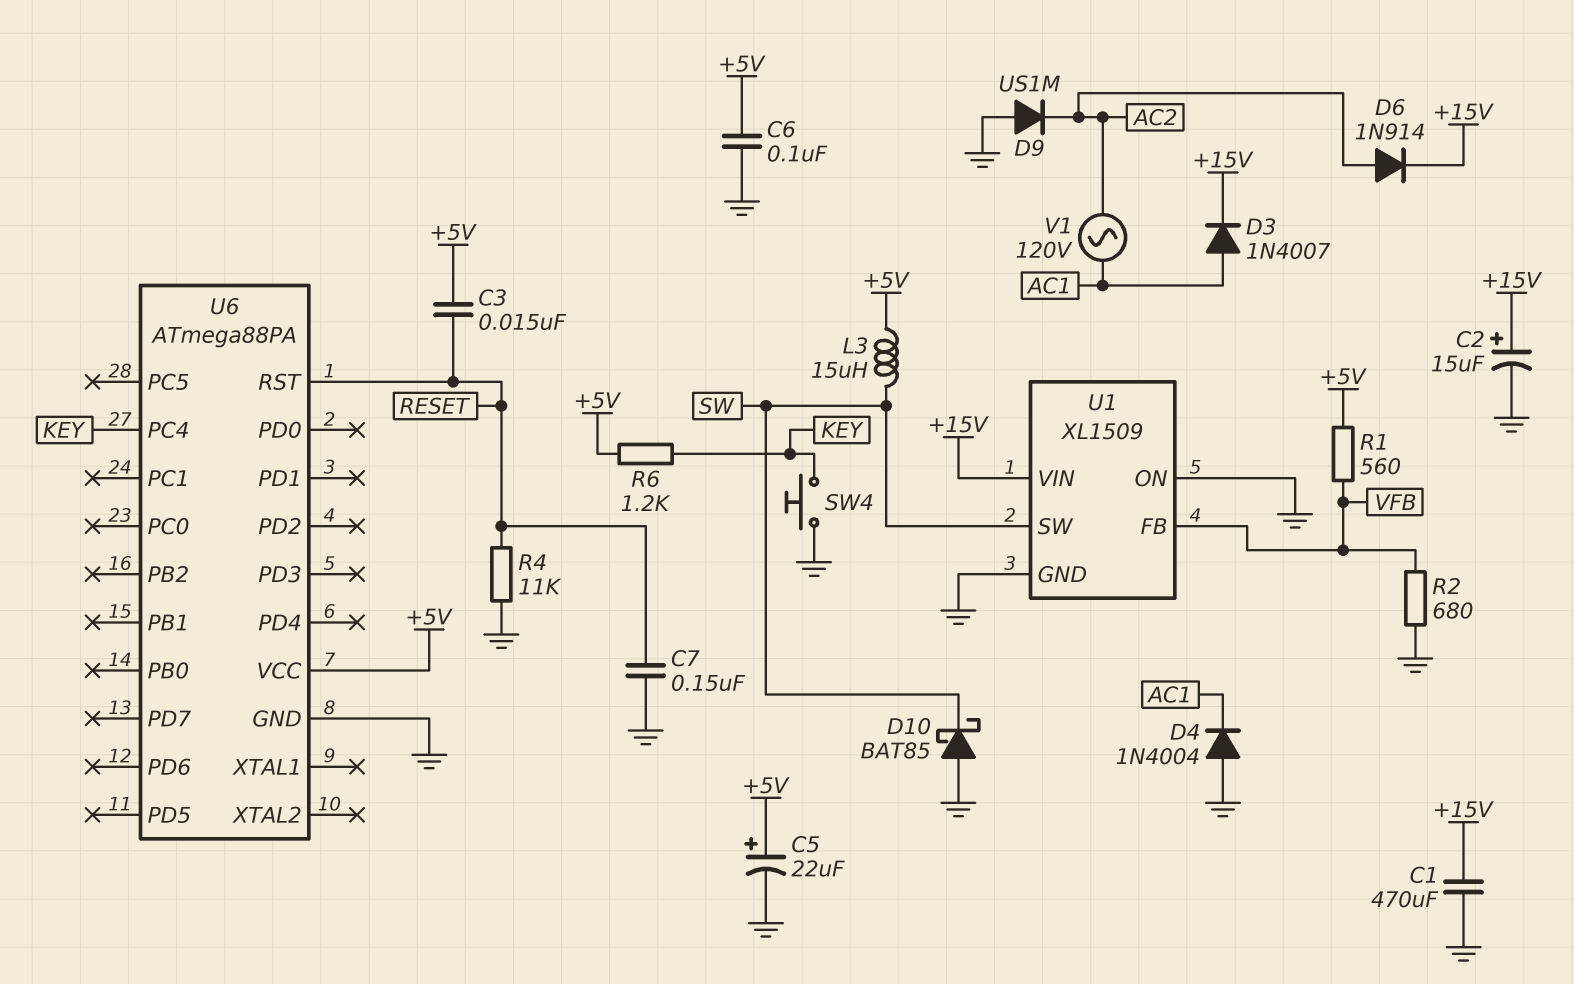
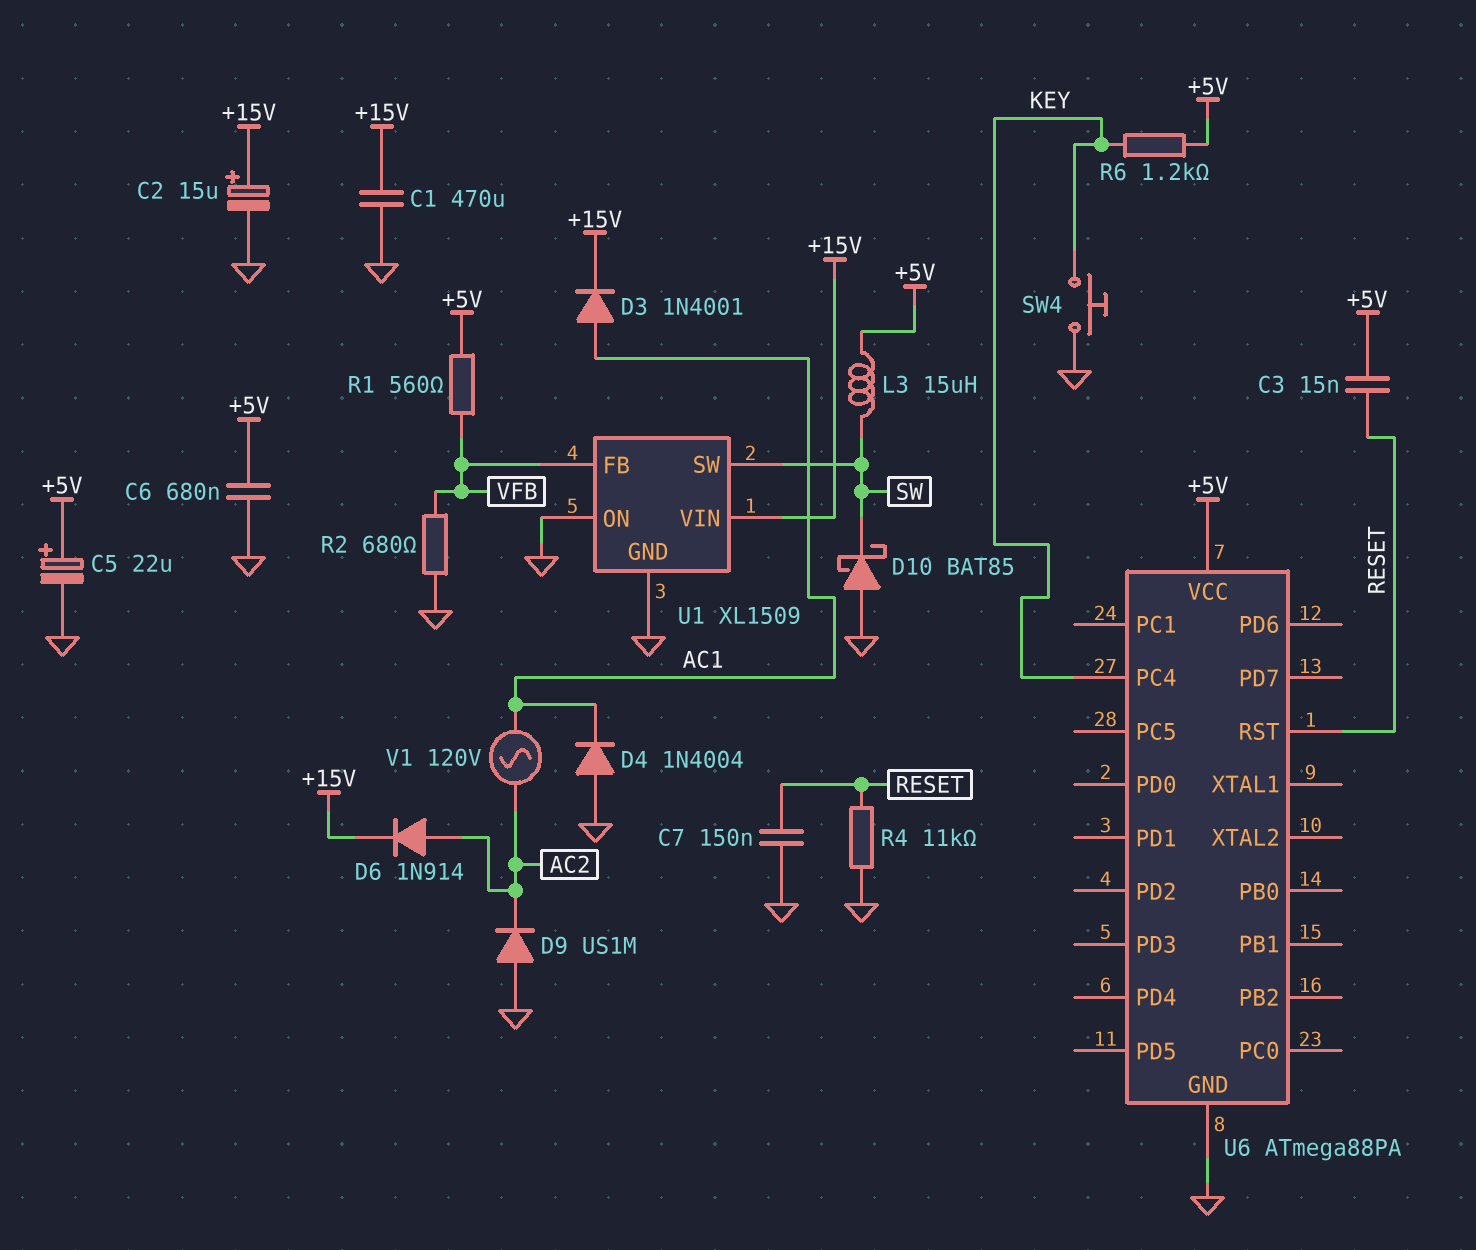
C6: 100nF (+5V, GND) -> 680nF (+5V, GND)
D3: diode 1N4007 (A AC1, K +15V) -> diode 1N4001 (A AC1, K +15V)

